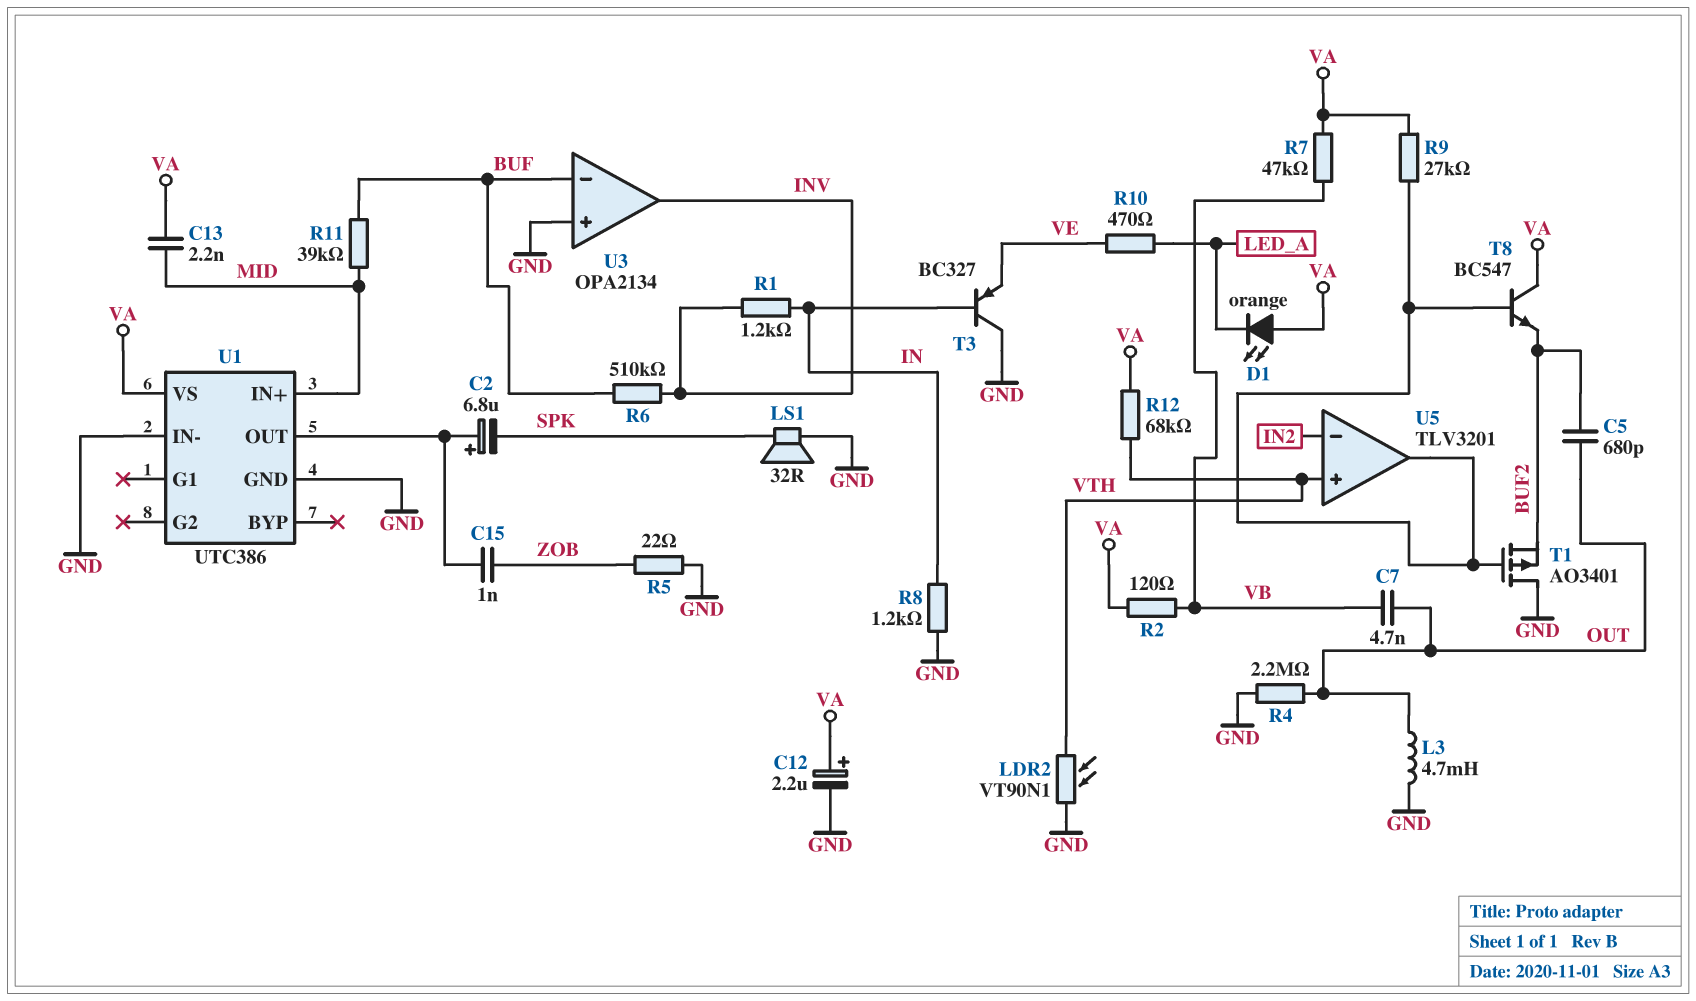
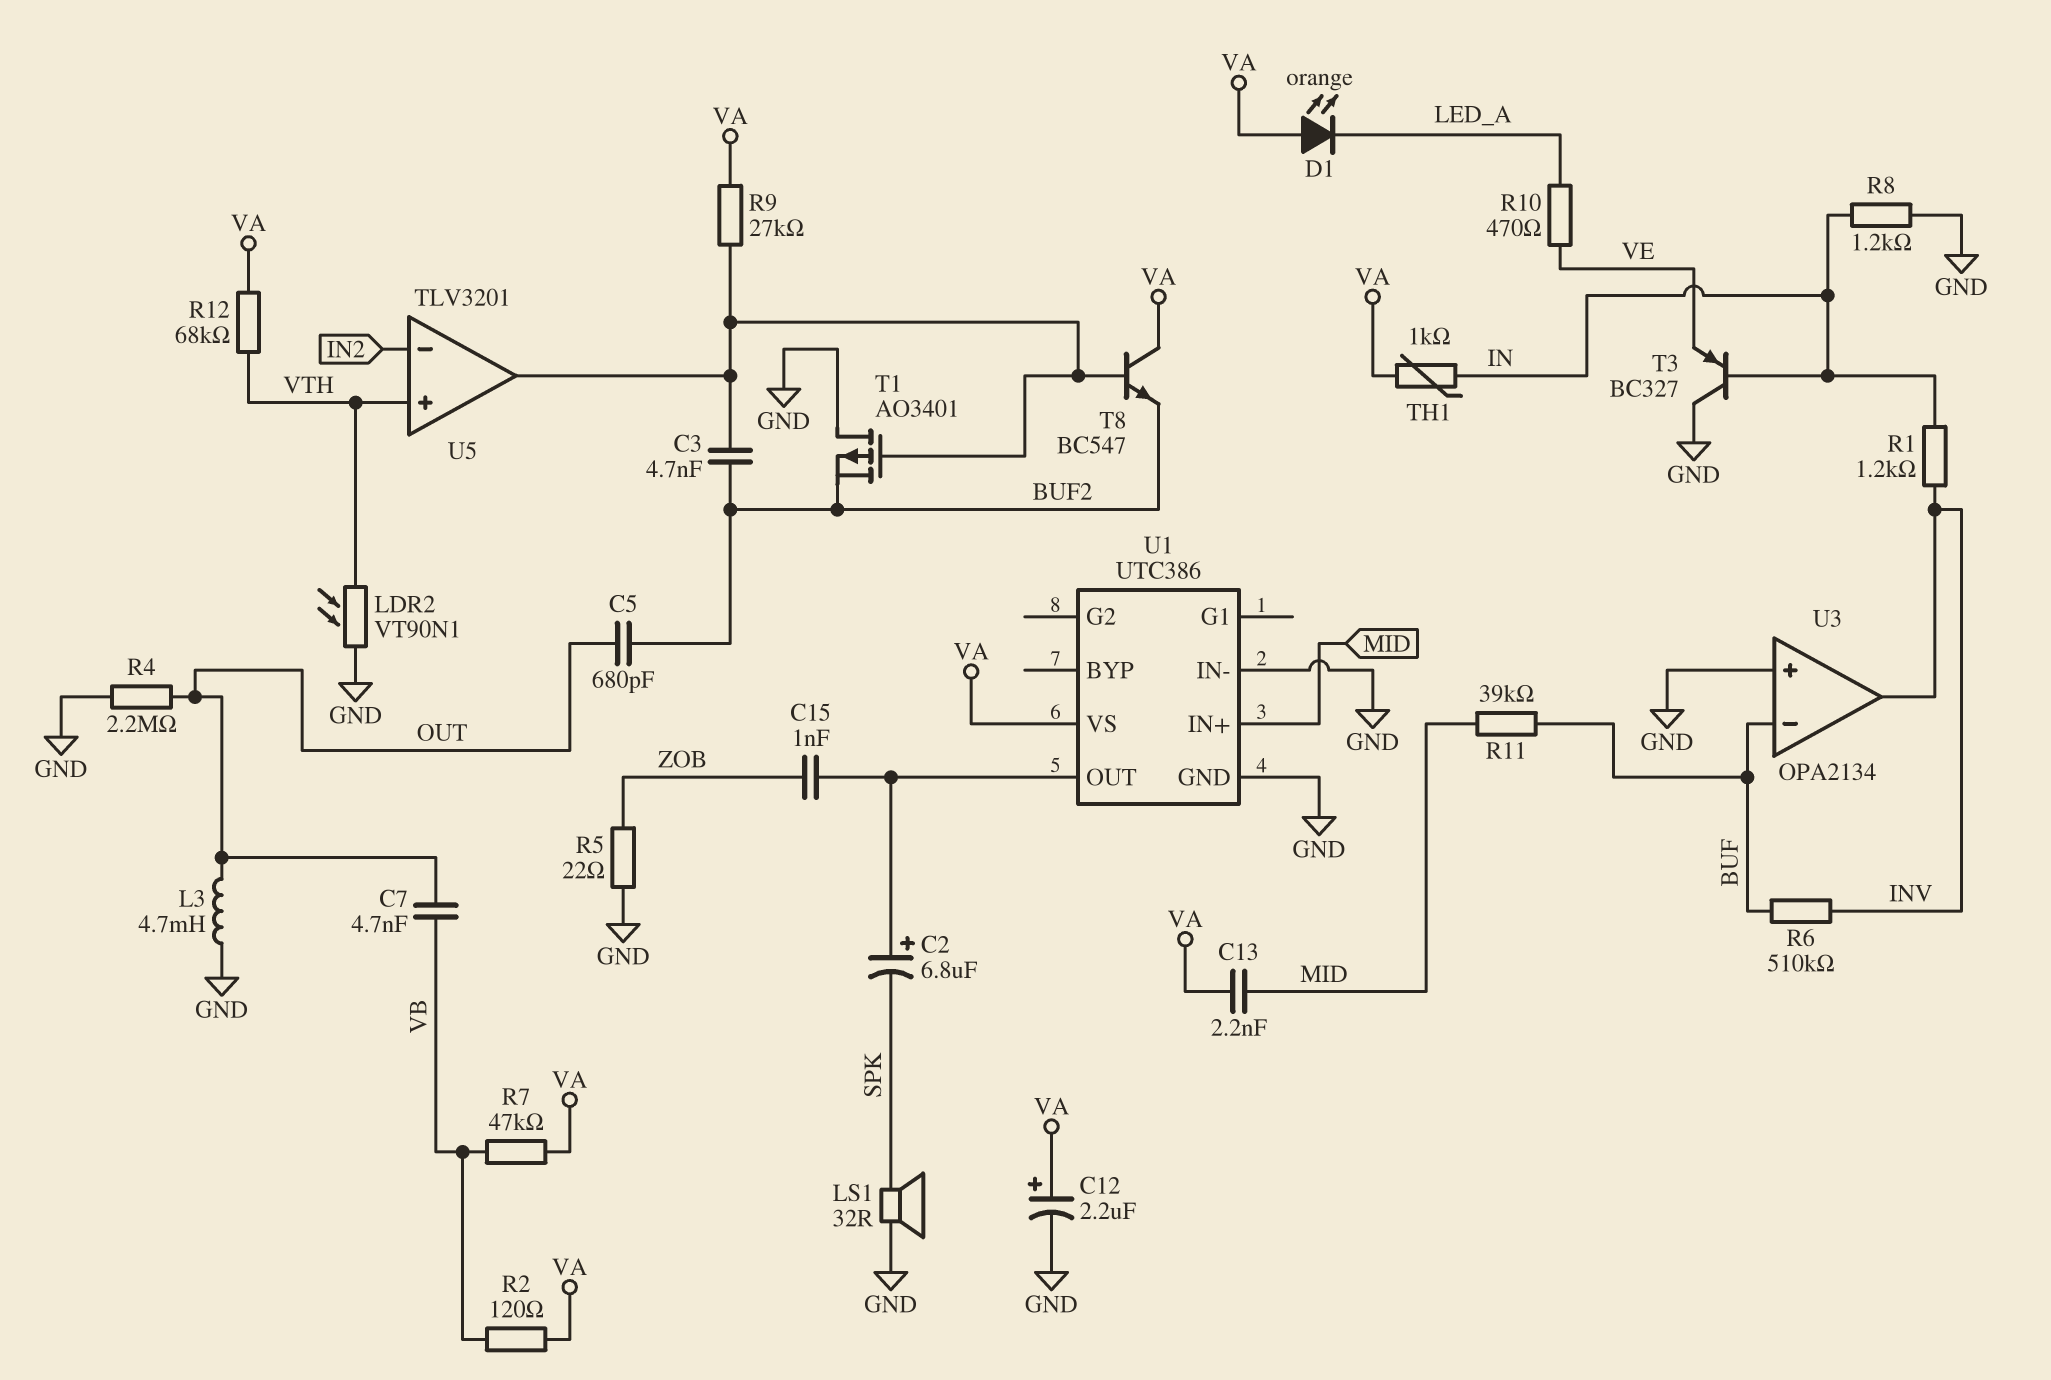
C3: none -> 4.7nF (BUF2, U5/out)
TH1: none -> 1k (IN, VA)

